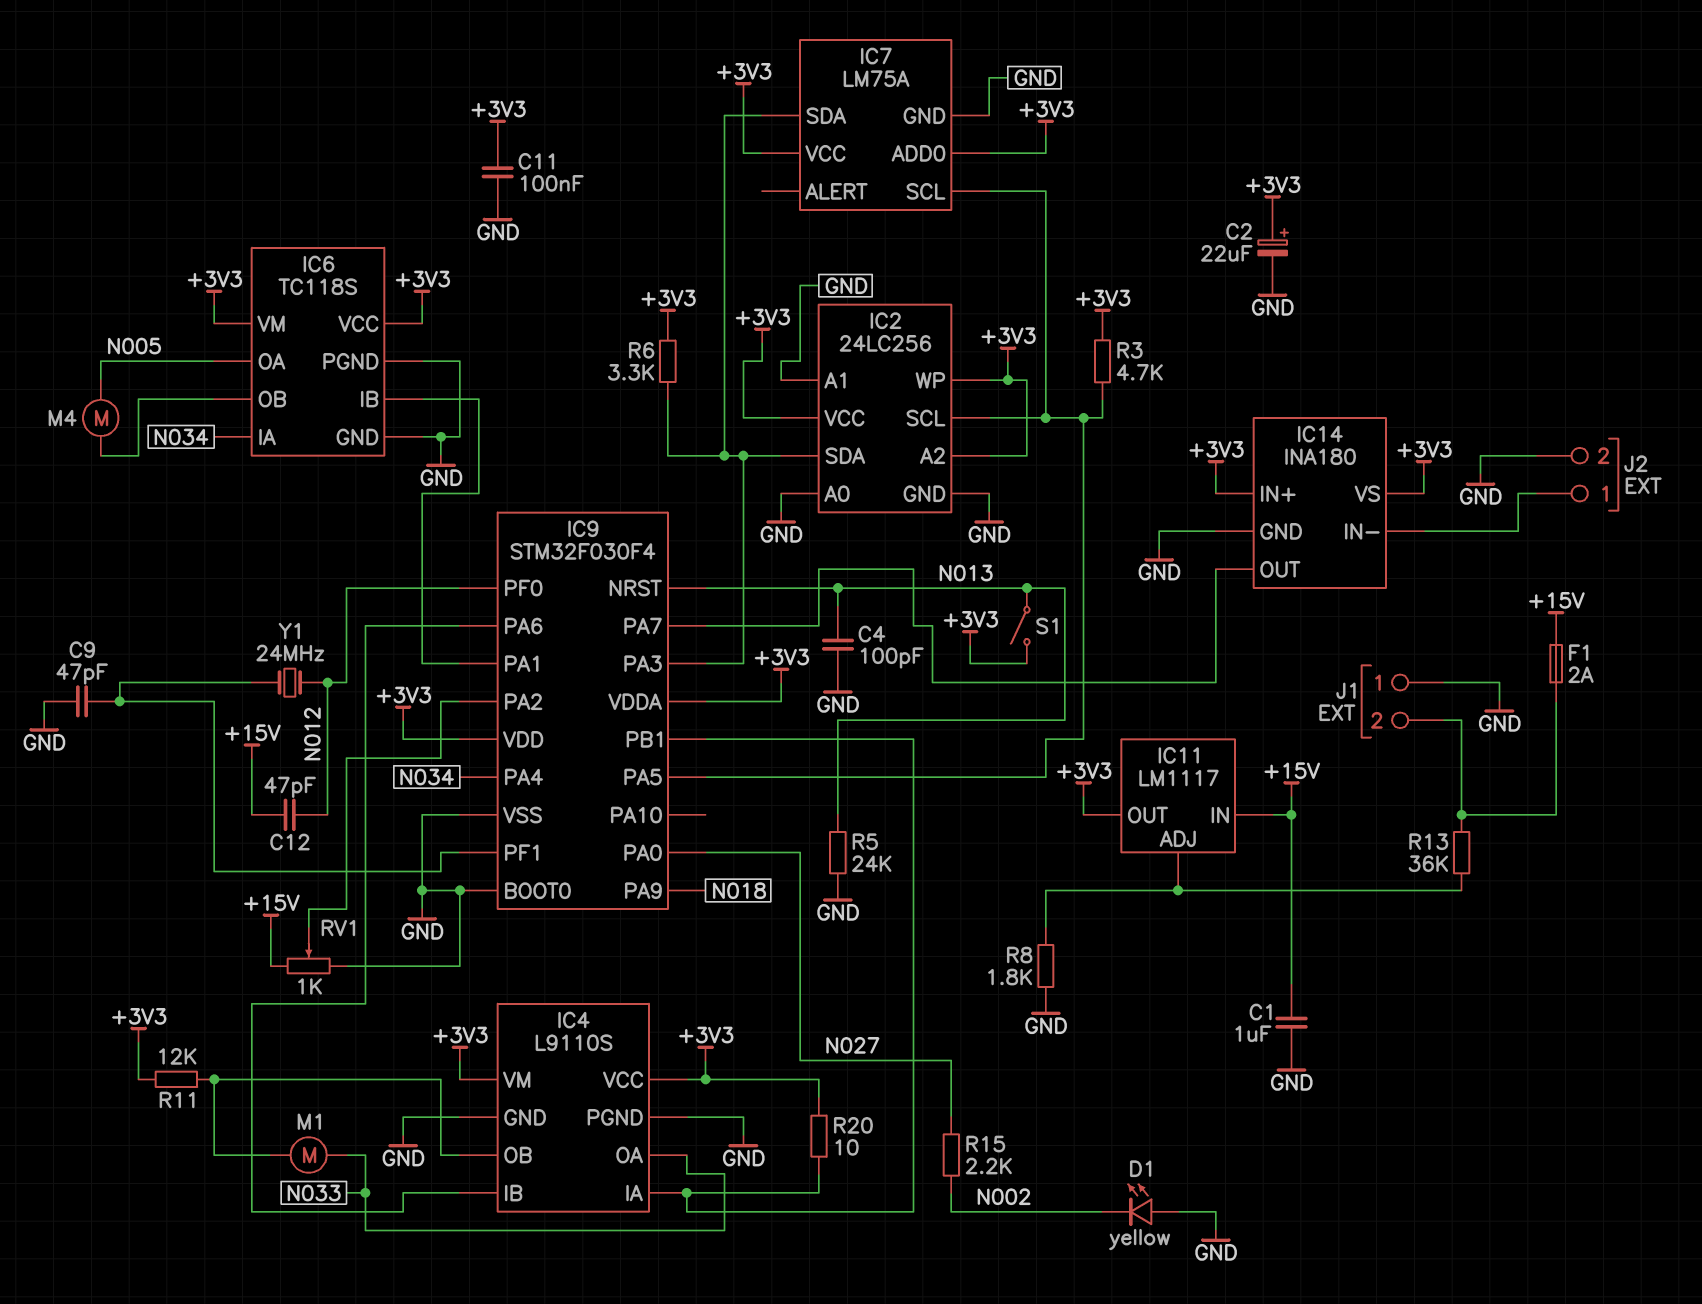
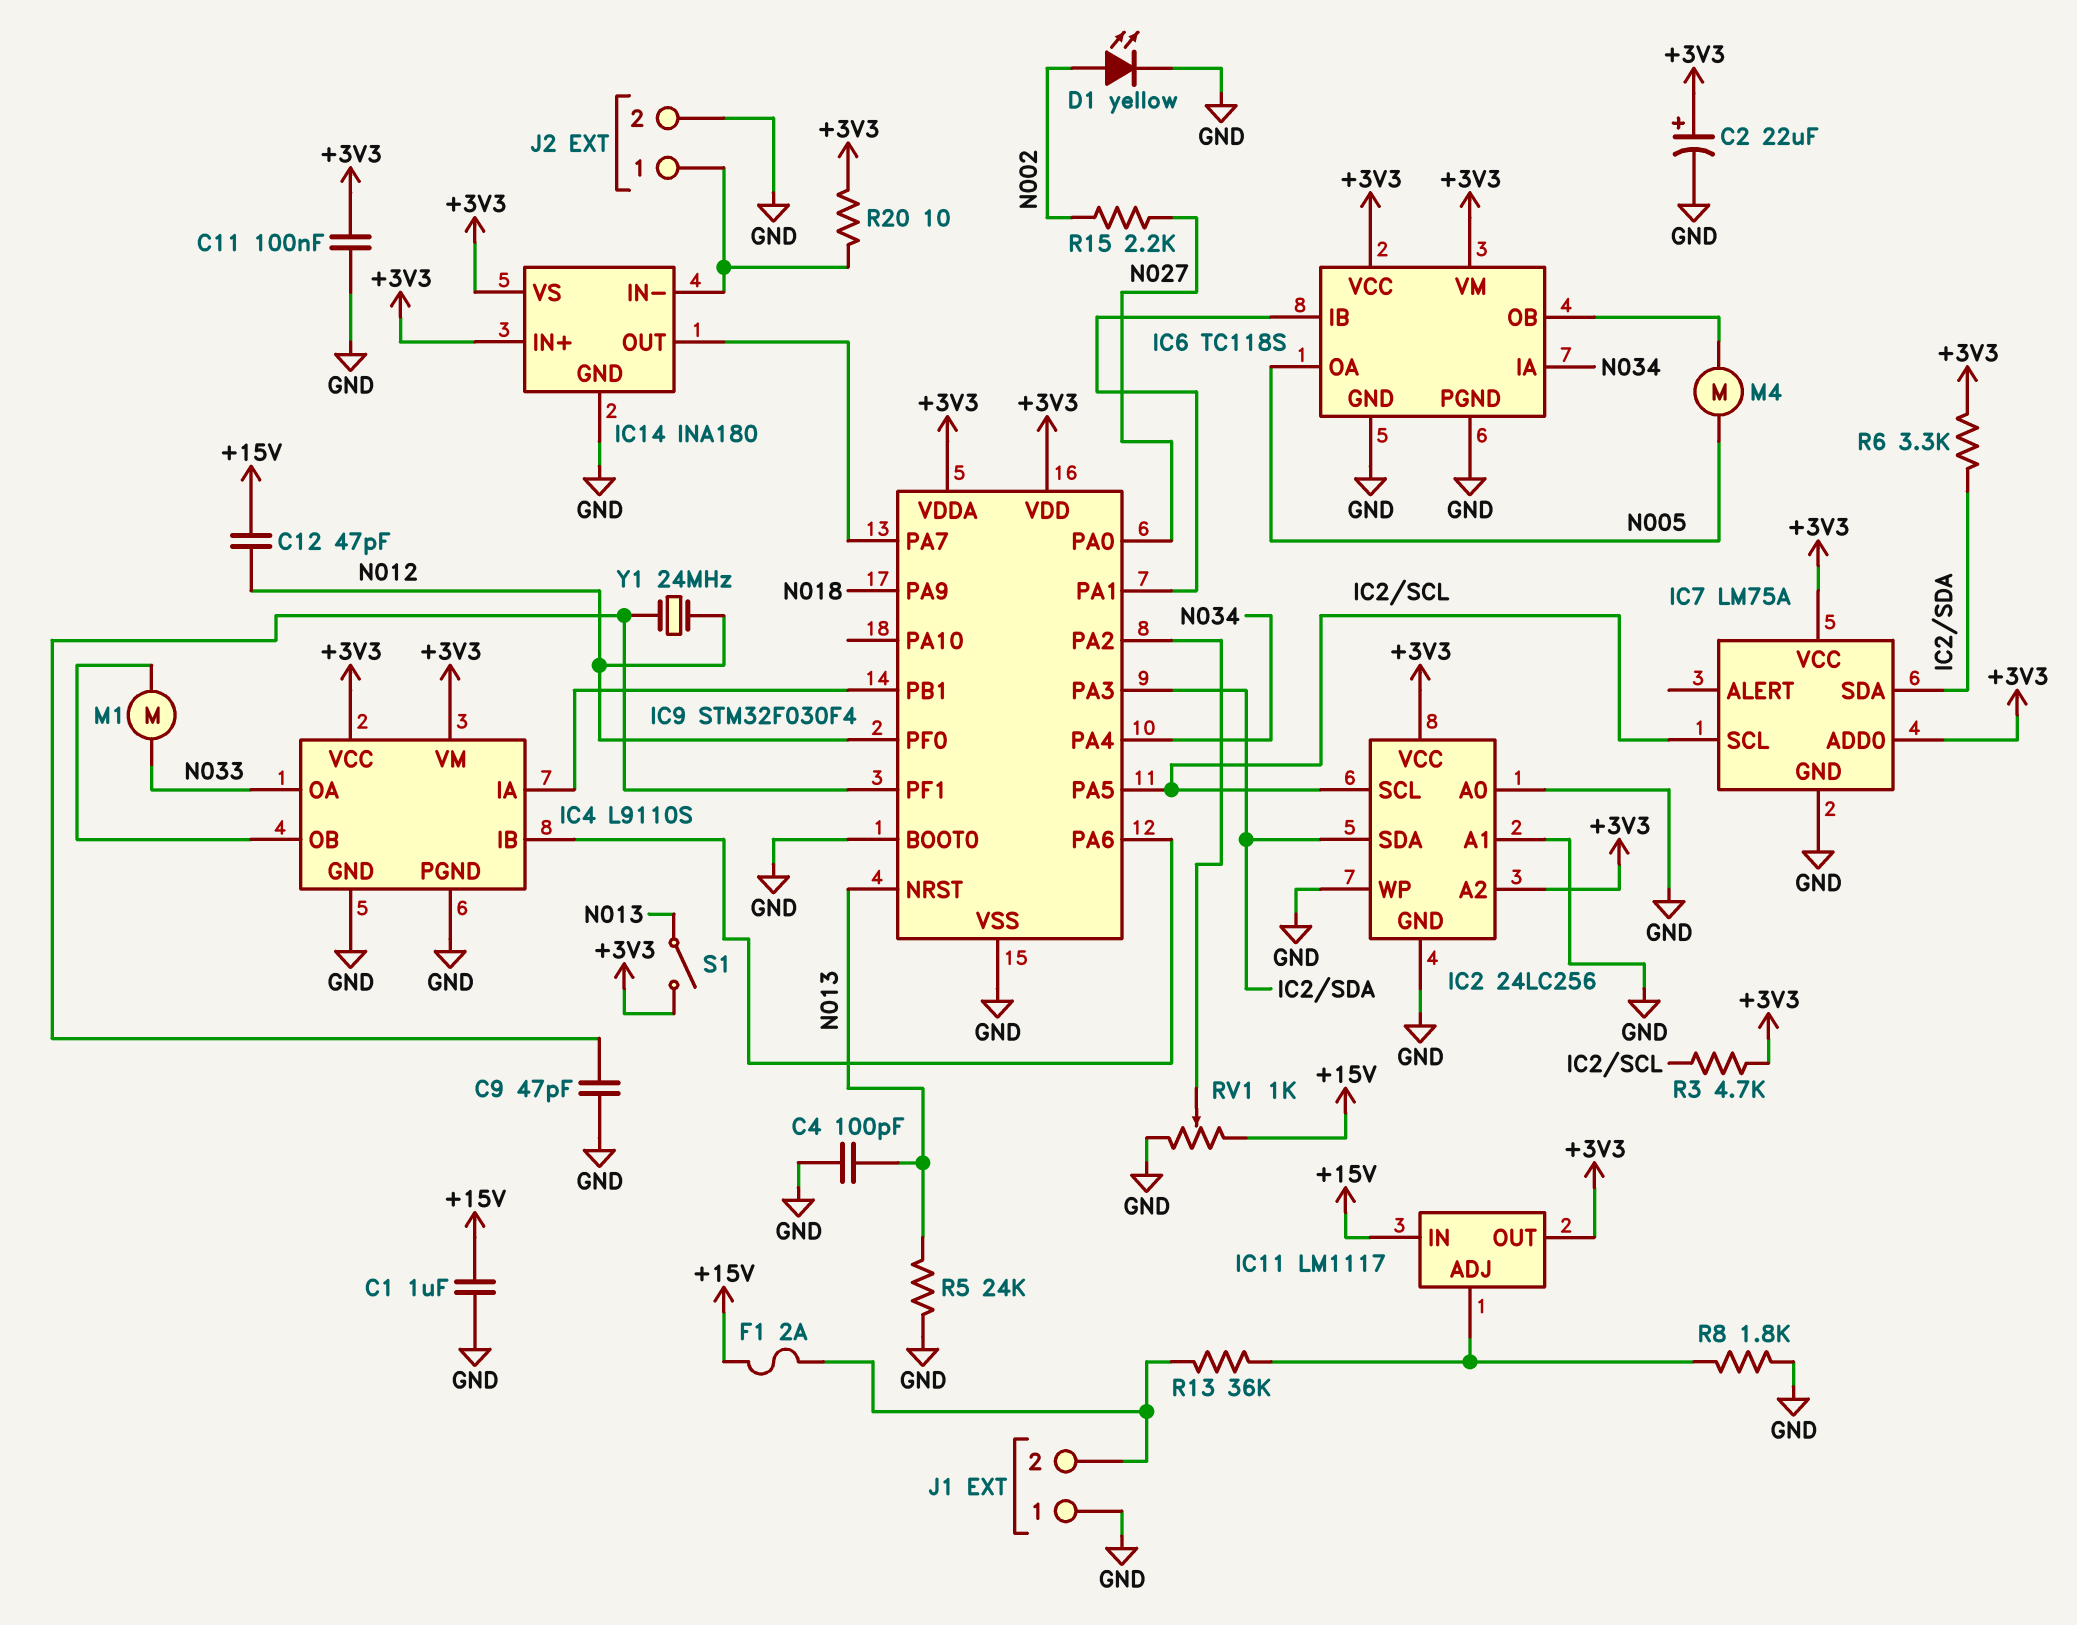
D1: LED yellow (A GND, K N002) -> LED yellow (A N002, K GND)
IC2 pin WP: +3V3 -> GND
R11: 12k (+3V3, IC4/OB) -> none
R20: 10 (+3V3, IC4/IA) -> 10 (+3V3, IC14/IN-)

